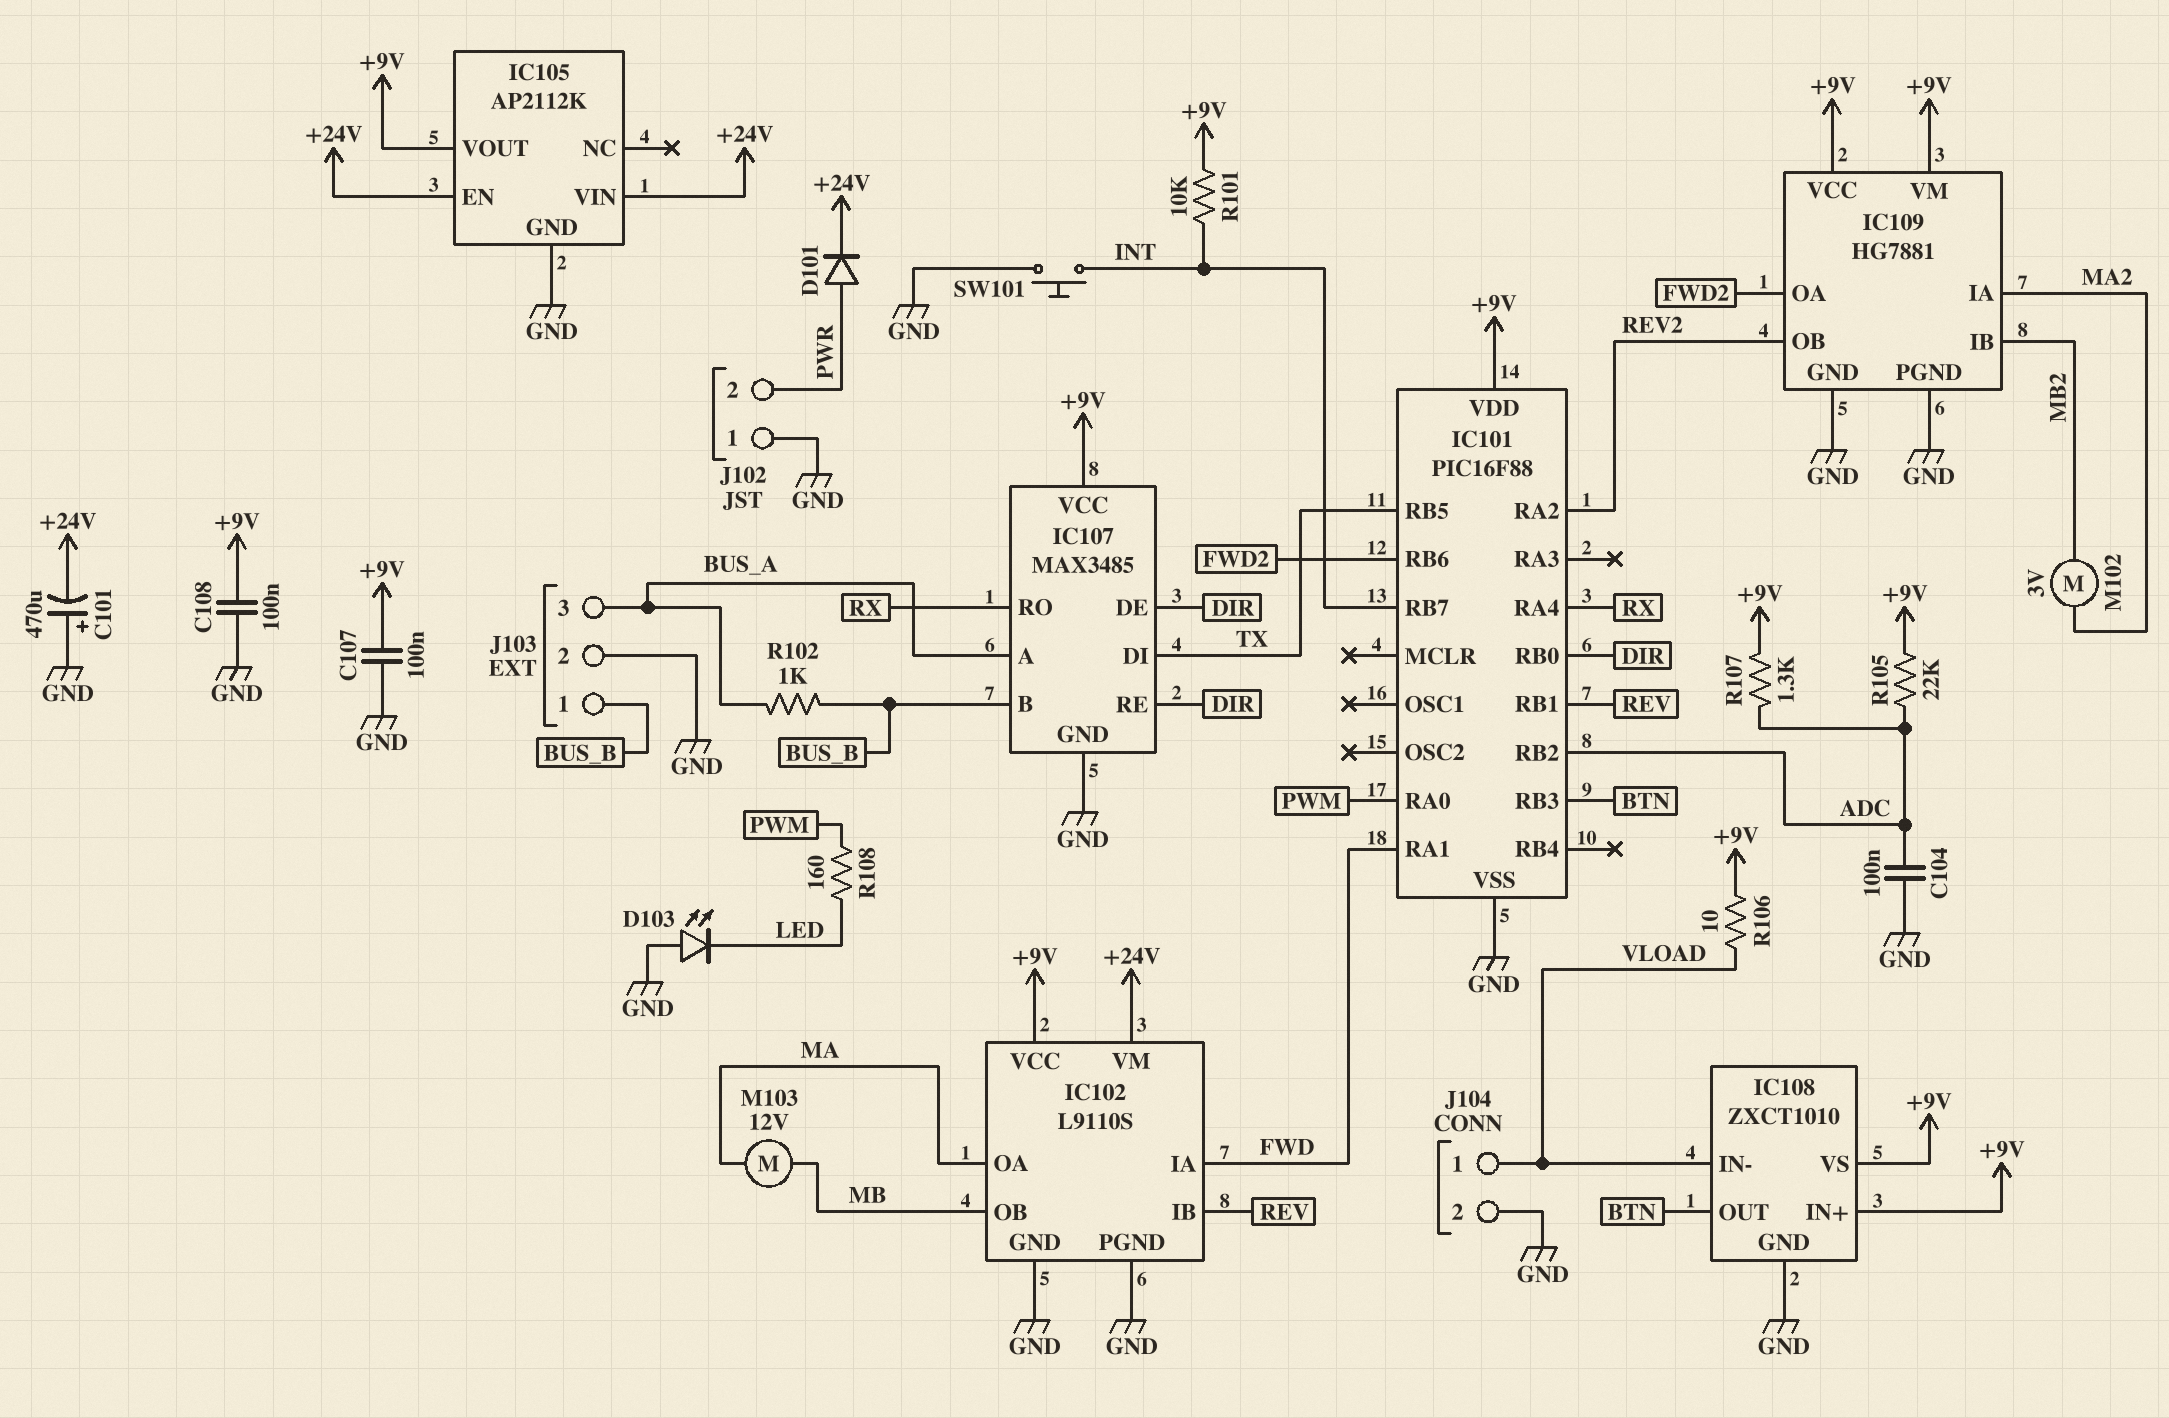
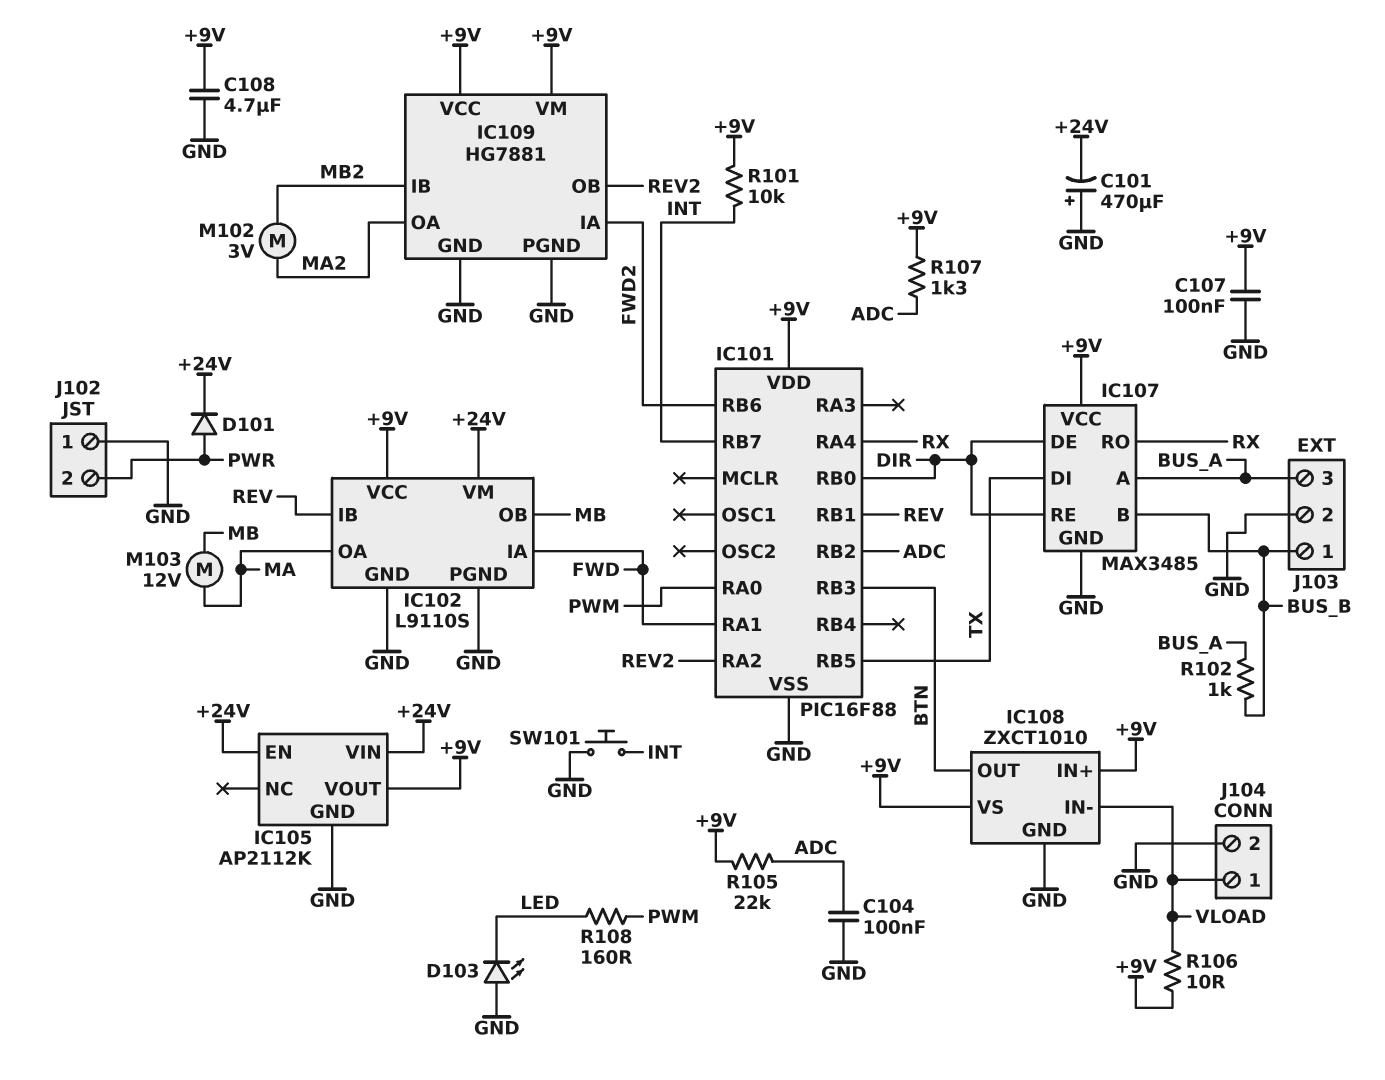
C108: 100nF (+9V, GND) -> 4.7uF (+9V, GND)
IC109 pin IA: MA2 -> FWD2
IC109 pin OA: FWD2 -> MA2

